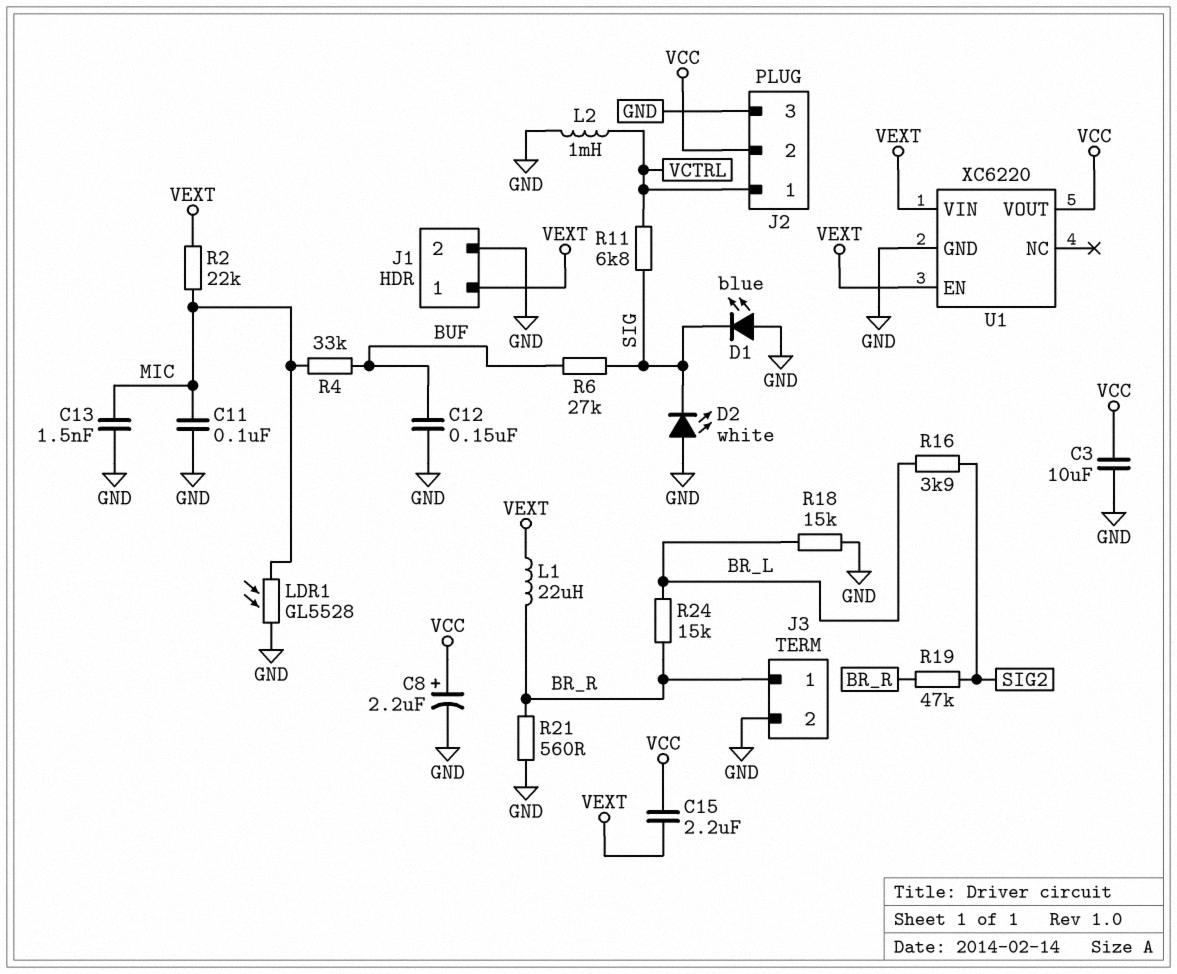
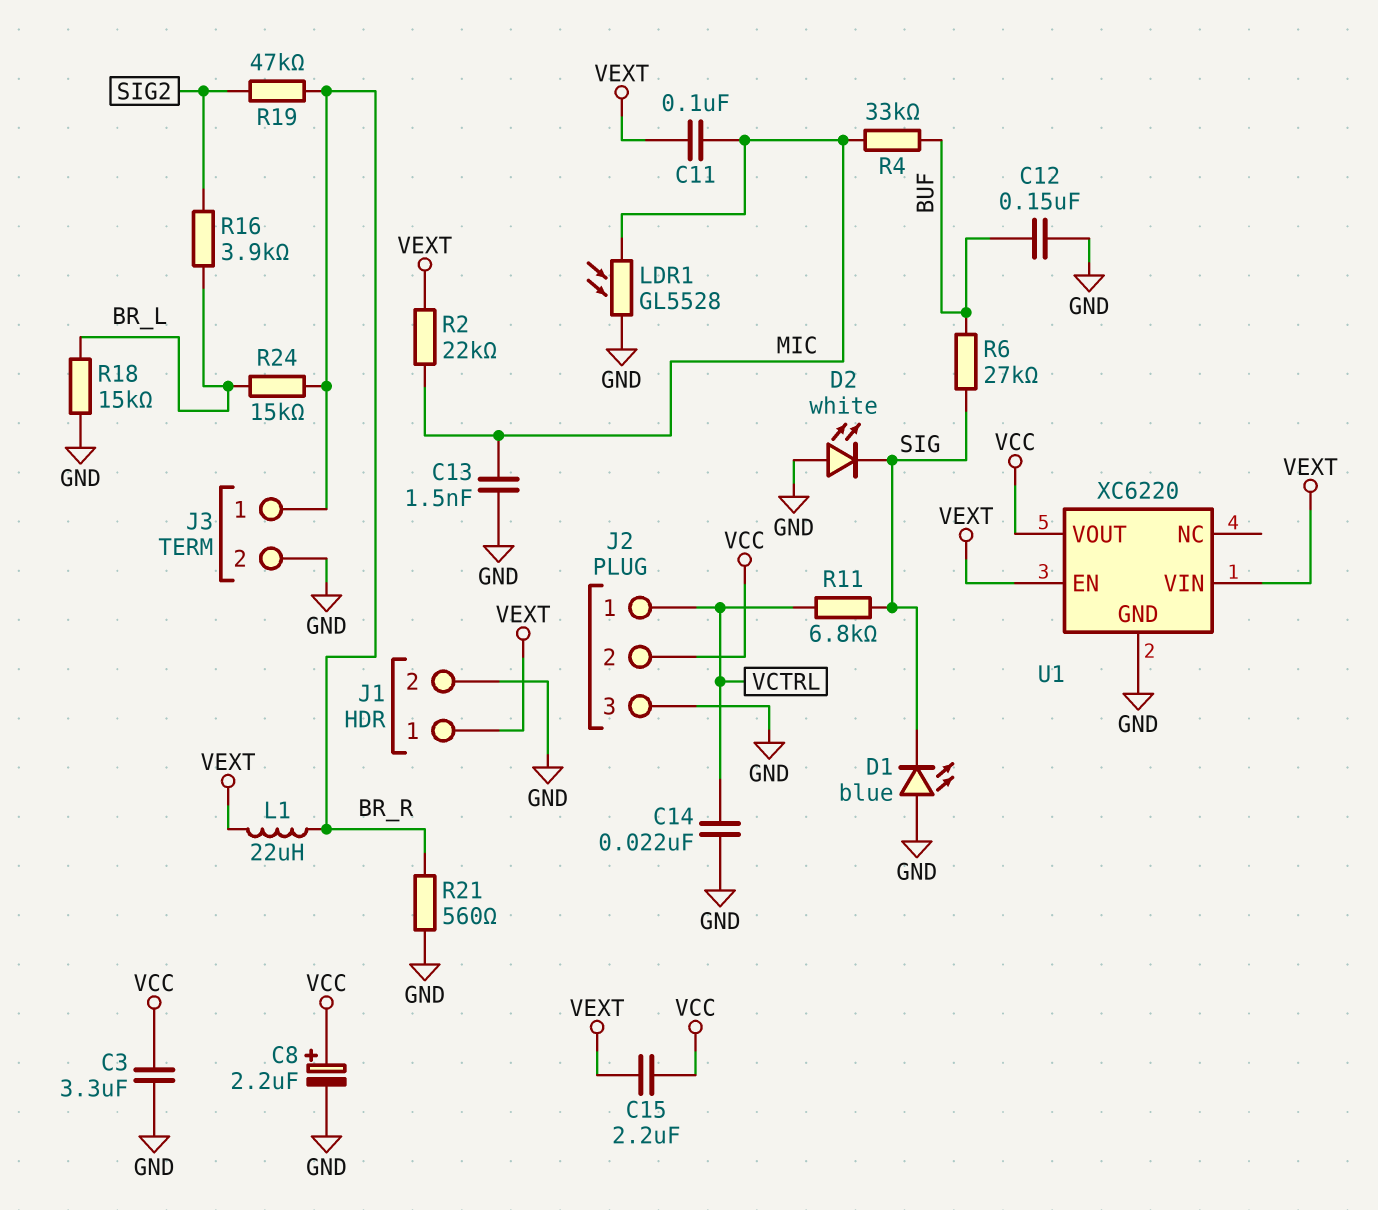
C3: 10uF (GND, VCC) -> 3.3uF (GND, VCC)
C11: 100nF (GND, MIC) -> 100nF (MIC, VEXT)
C14: none -> 22nF (GND, VCTRL)
L2: 1mH (GND, VCTRL) -> none

